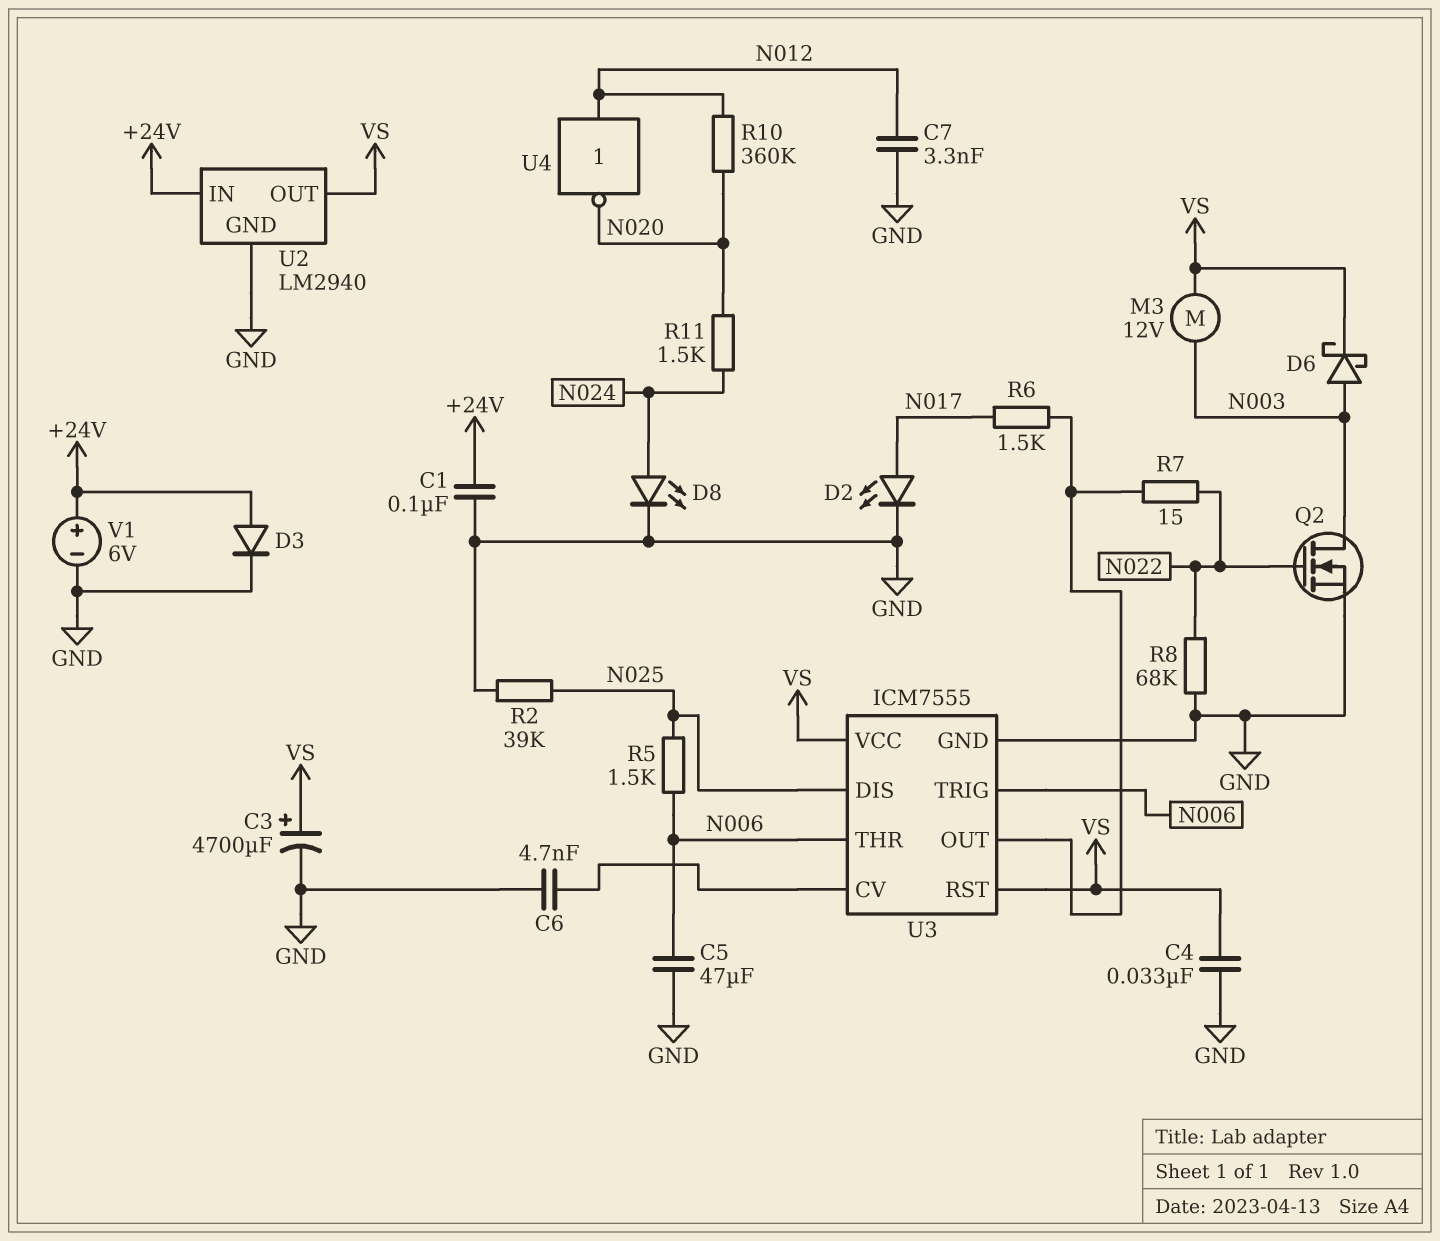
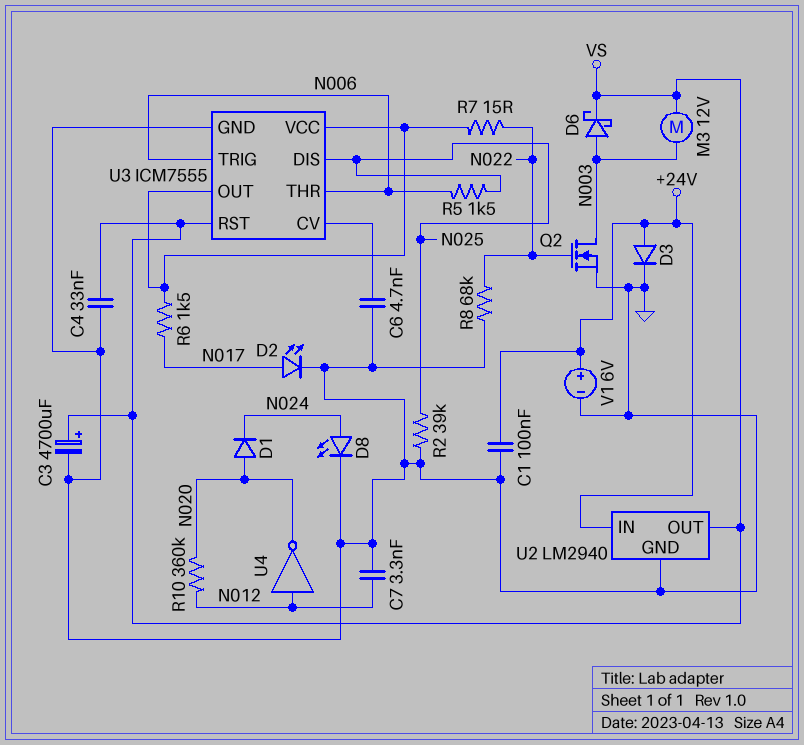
C5: 47uF (GND, N006) -> none
D1: none -> diode (A N020, K N024)
R11: 1.5k (N020, N024) -> none
U3 pin VCC: VS -> U3/OUT

